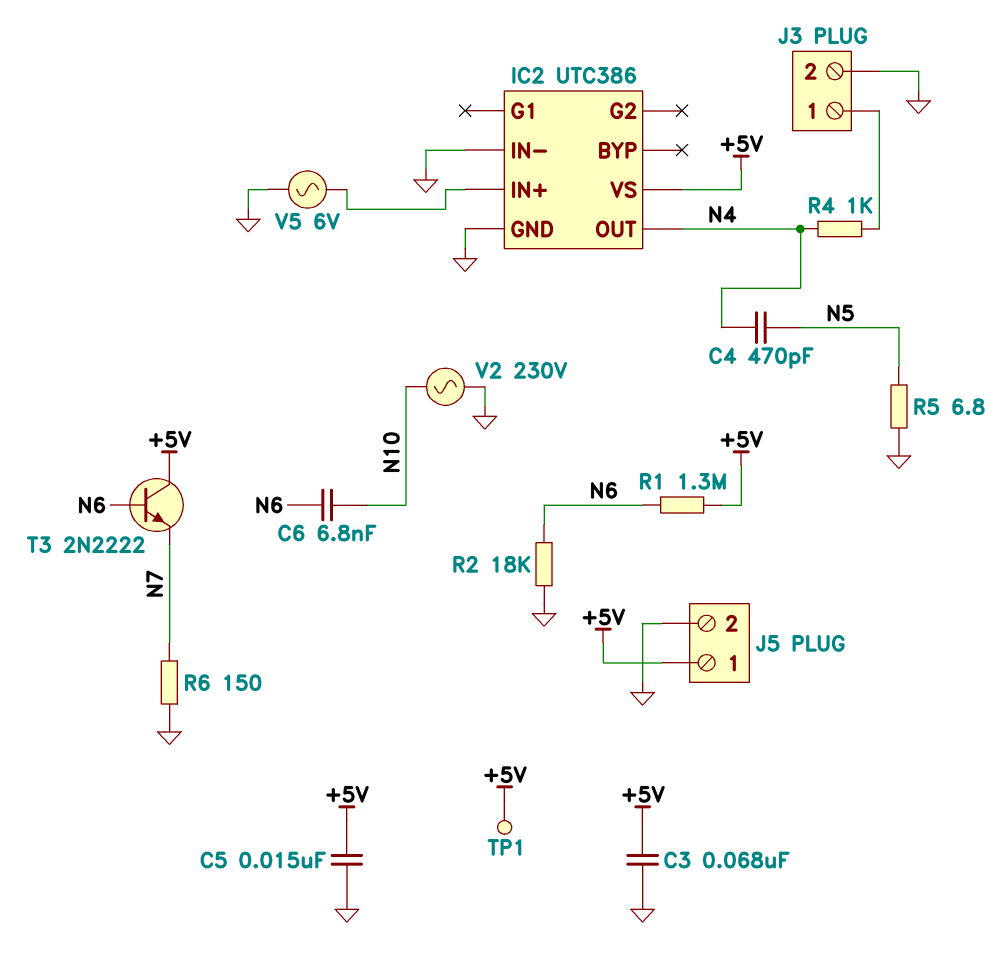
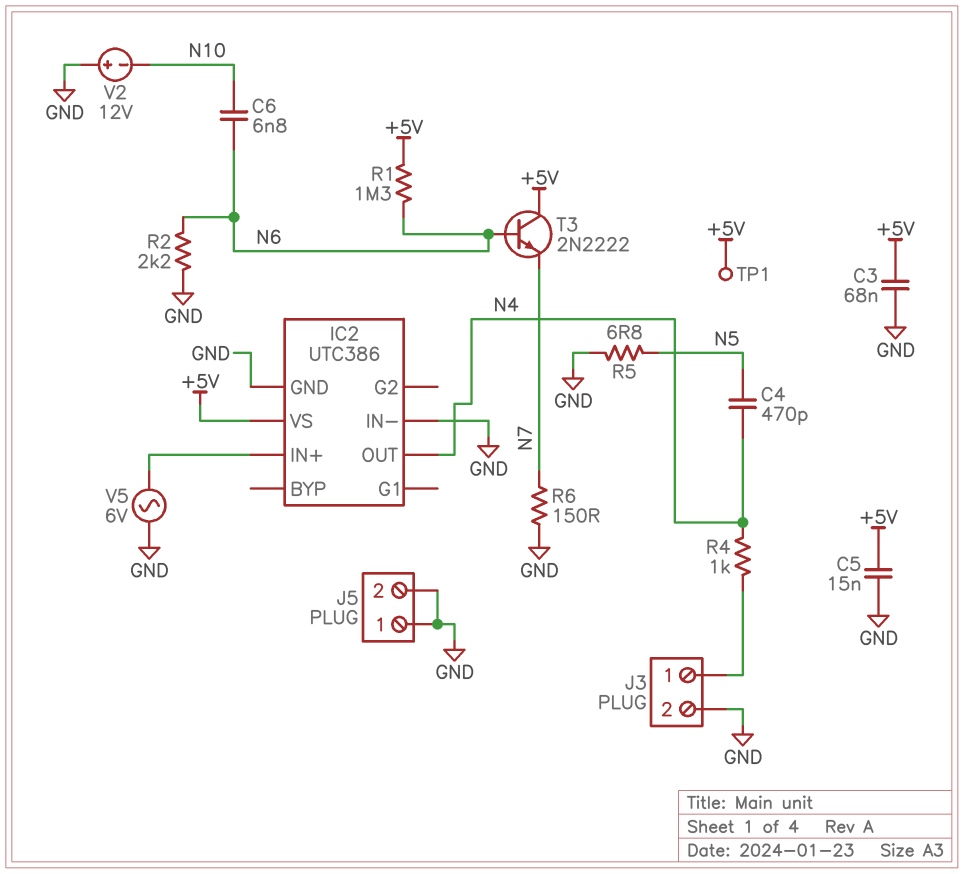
J5 pin 1: +5V -> GND
R2: 18k (GND, N6) -> 2.2k (GND, N6)
V2: AC 230V (GND, N10) -> 12V (plus GND, minus N10)

